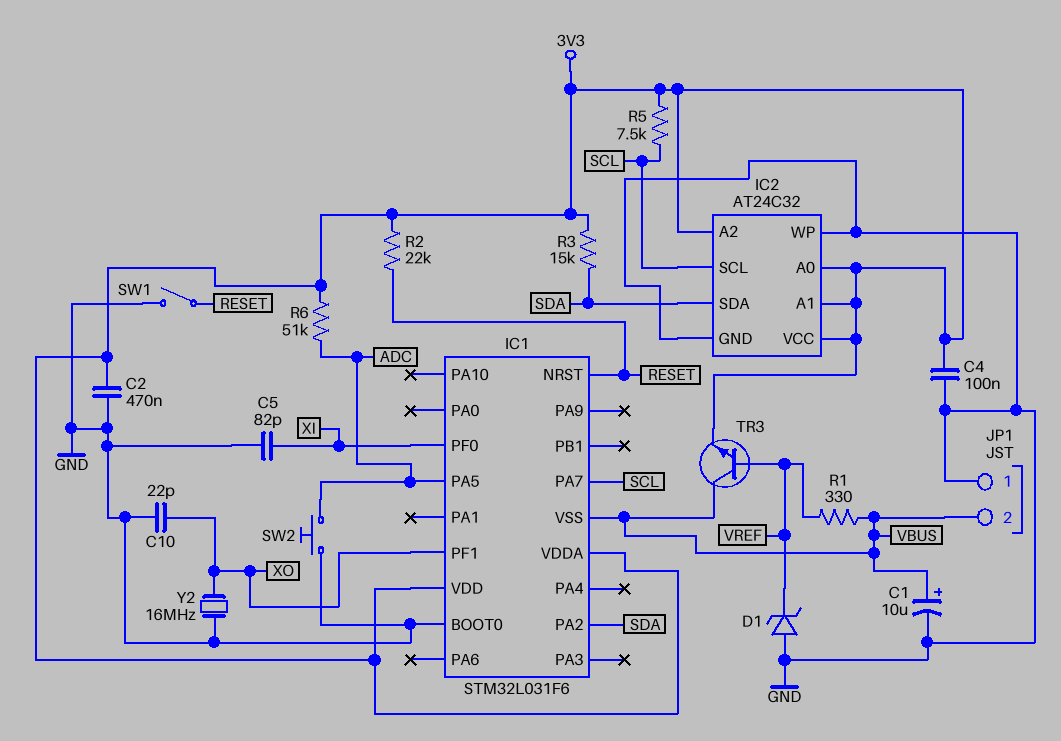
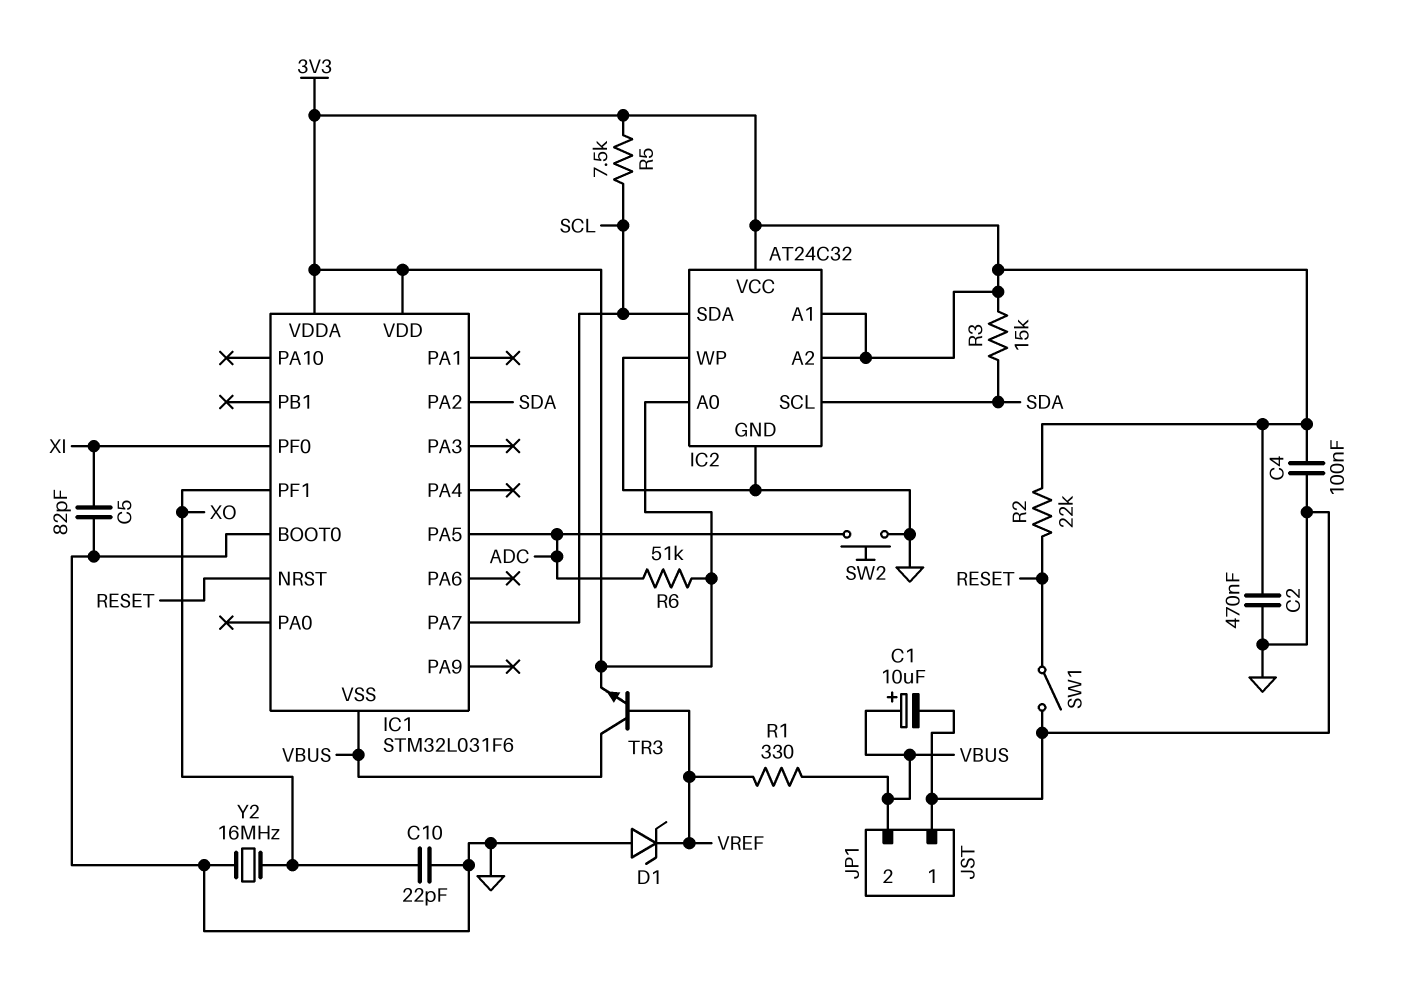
IC2 pin SCL: SCL -> SDA
IC2 pin SDA: SDA -> SCL

